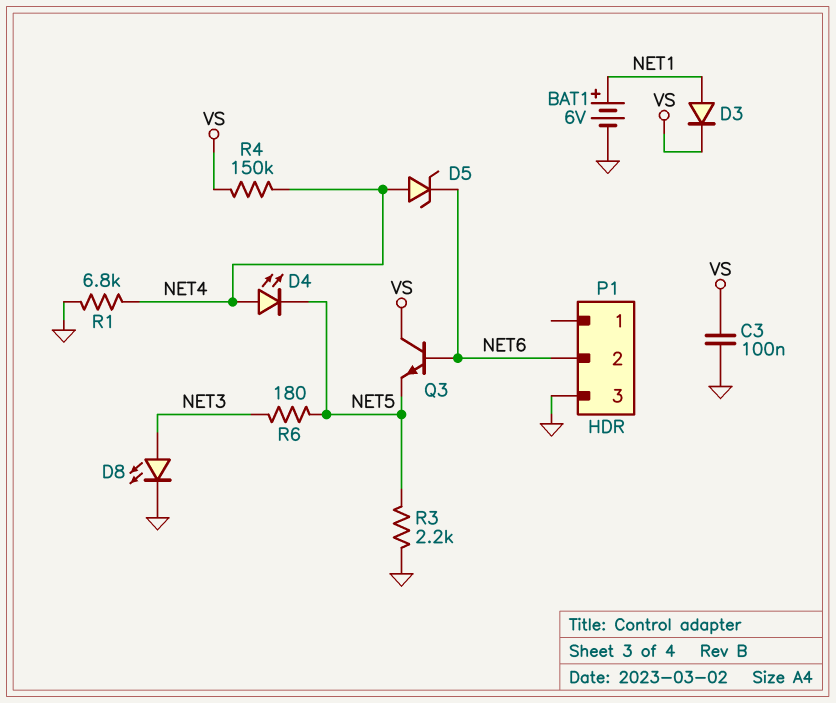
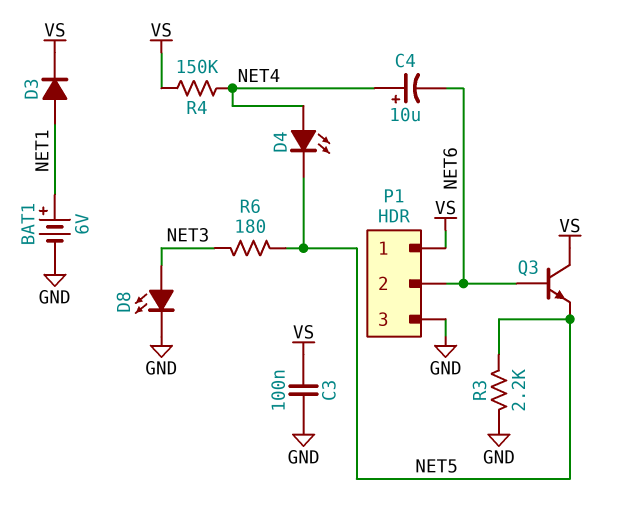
C4: none -> 10uF (plus NET4, minus NET6)
D5: zener (A NET4, K NET6) -> none
P1 pin 1: none -> VS
R1: 6.8k (GND, NET4) -> none

